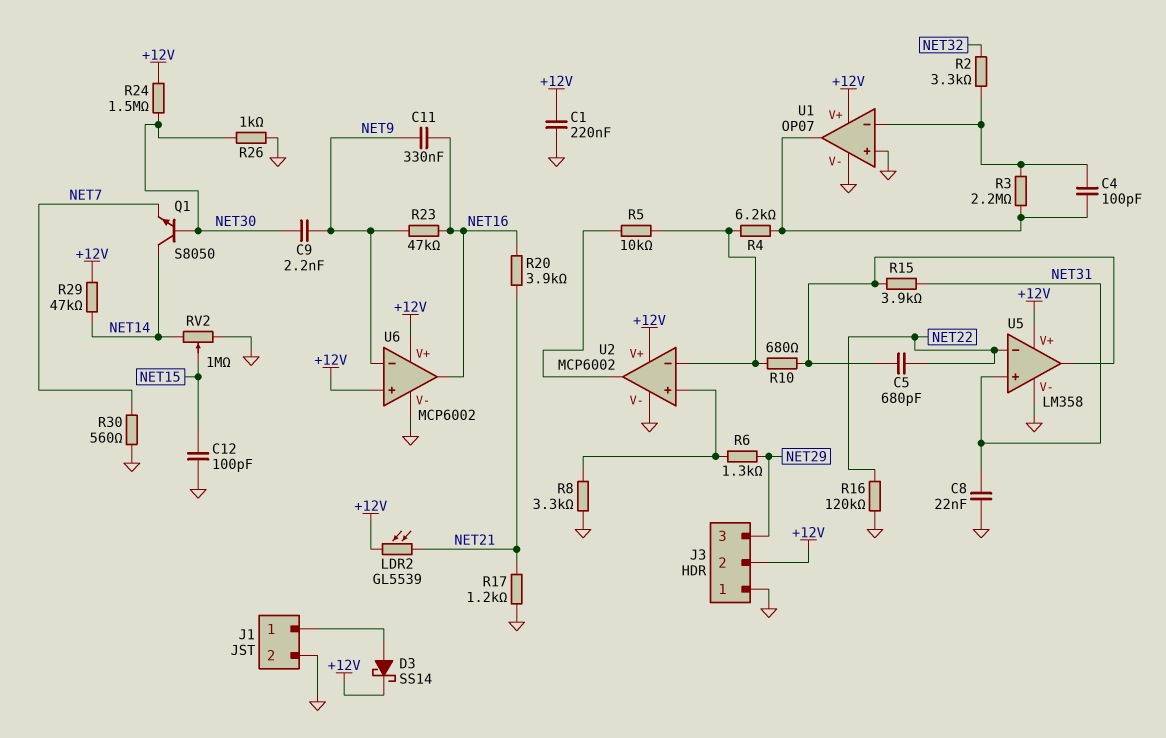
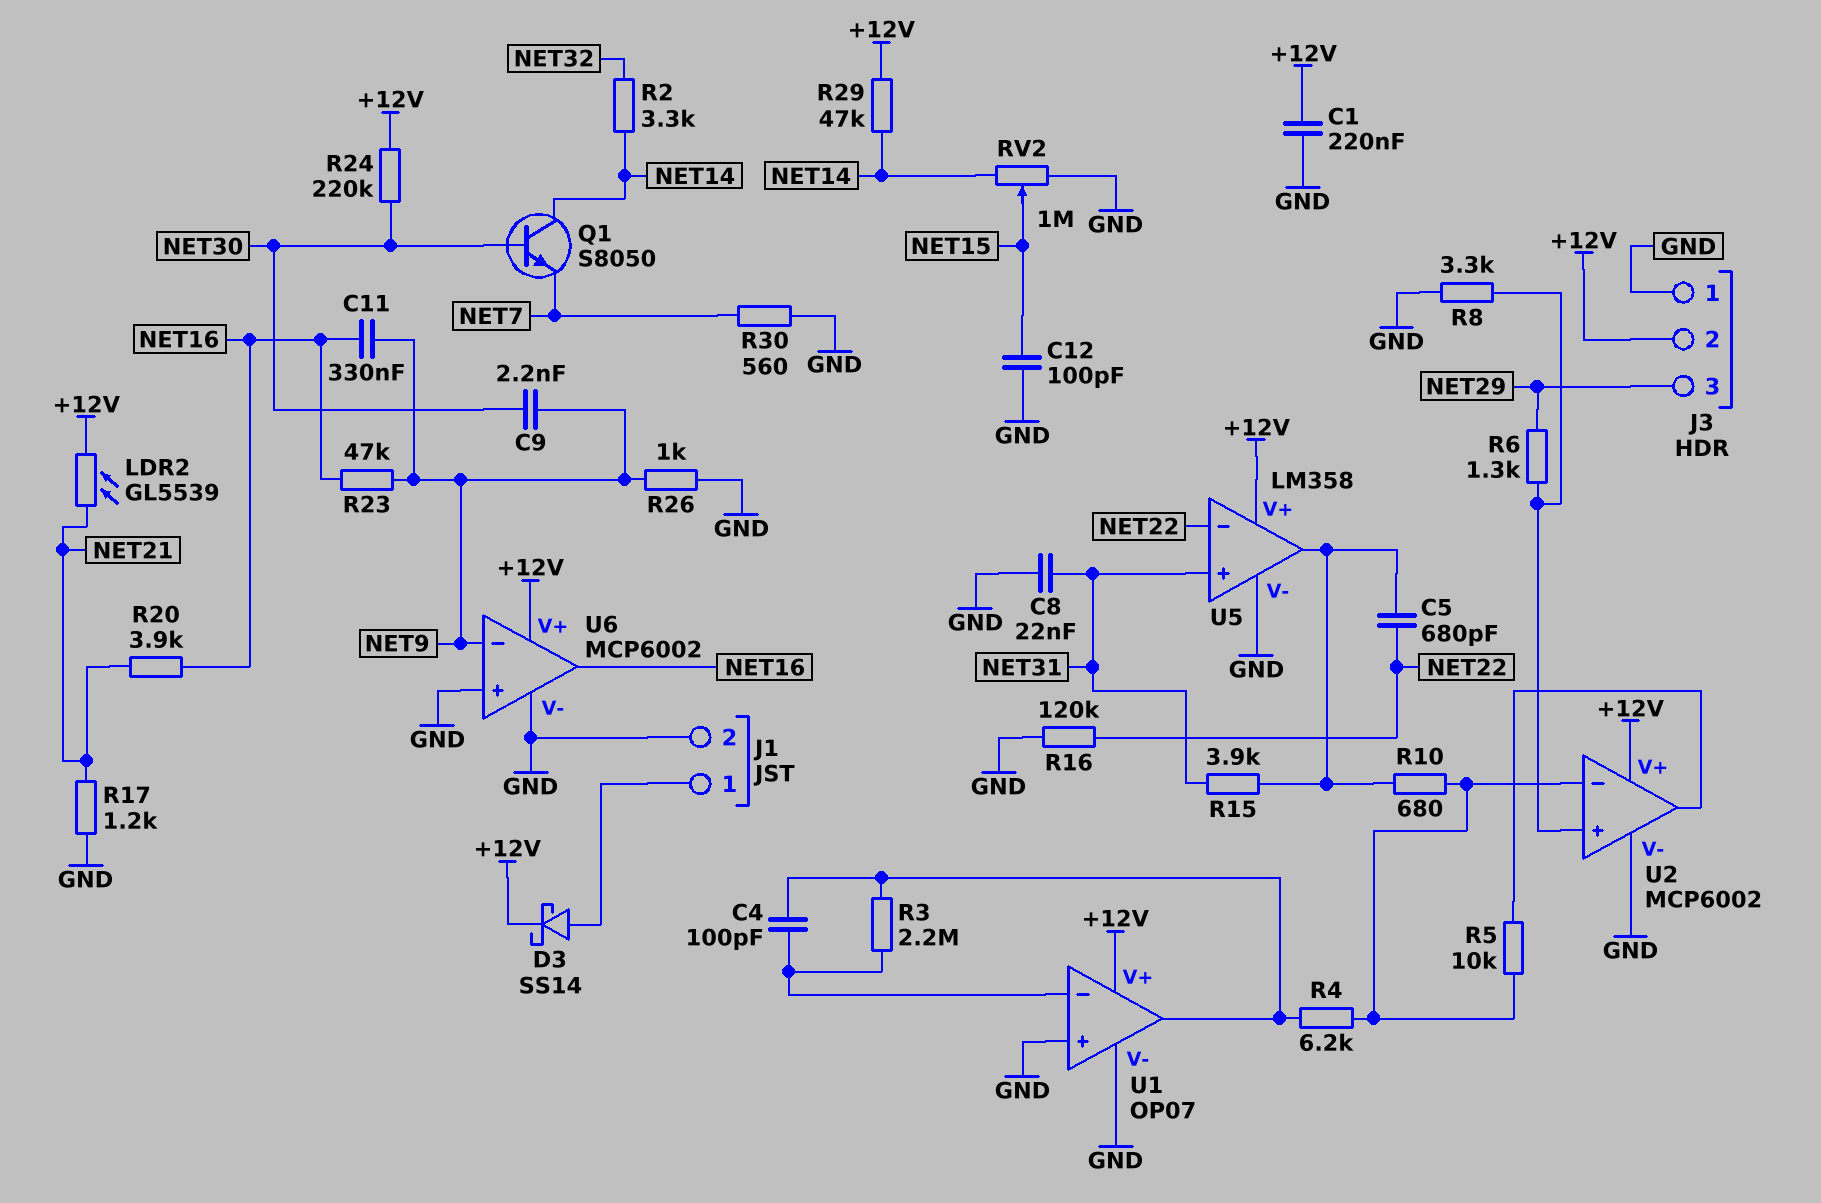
R2: 3.3k (NET32, U1/in-) -> 3.3k (NET14, NET32)
R24: 1.5M (+12V, NET30) -> 220k (+12V, NET30)
R26: 1k (GND, NET30) -> 1k (GND, NET9)
U6 pin in+: +12V -> GND

